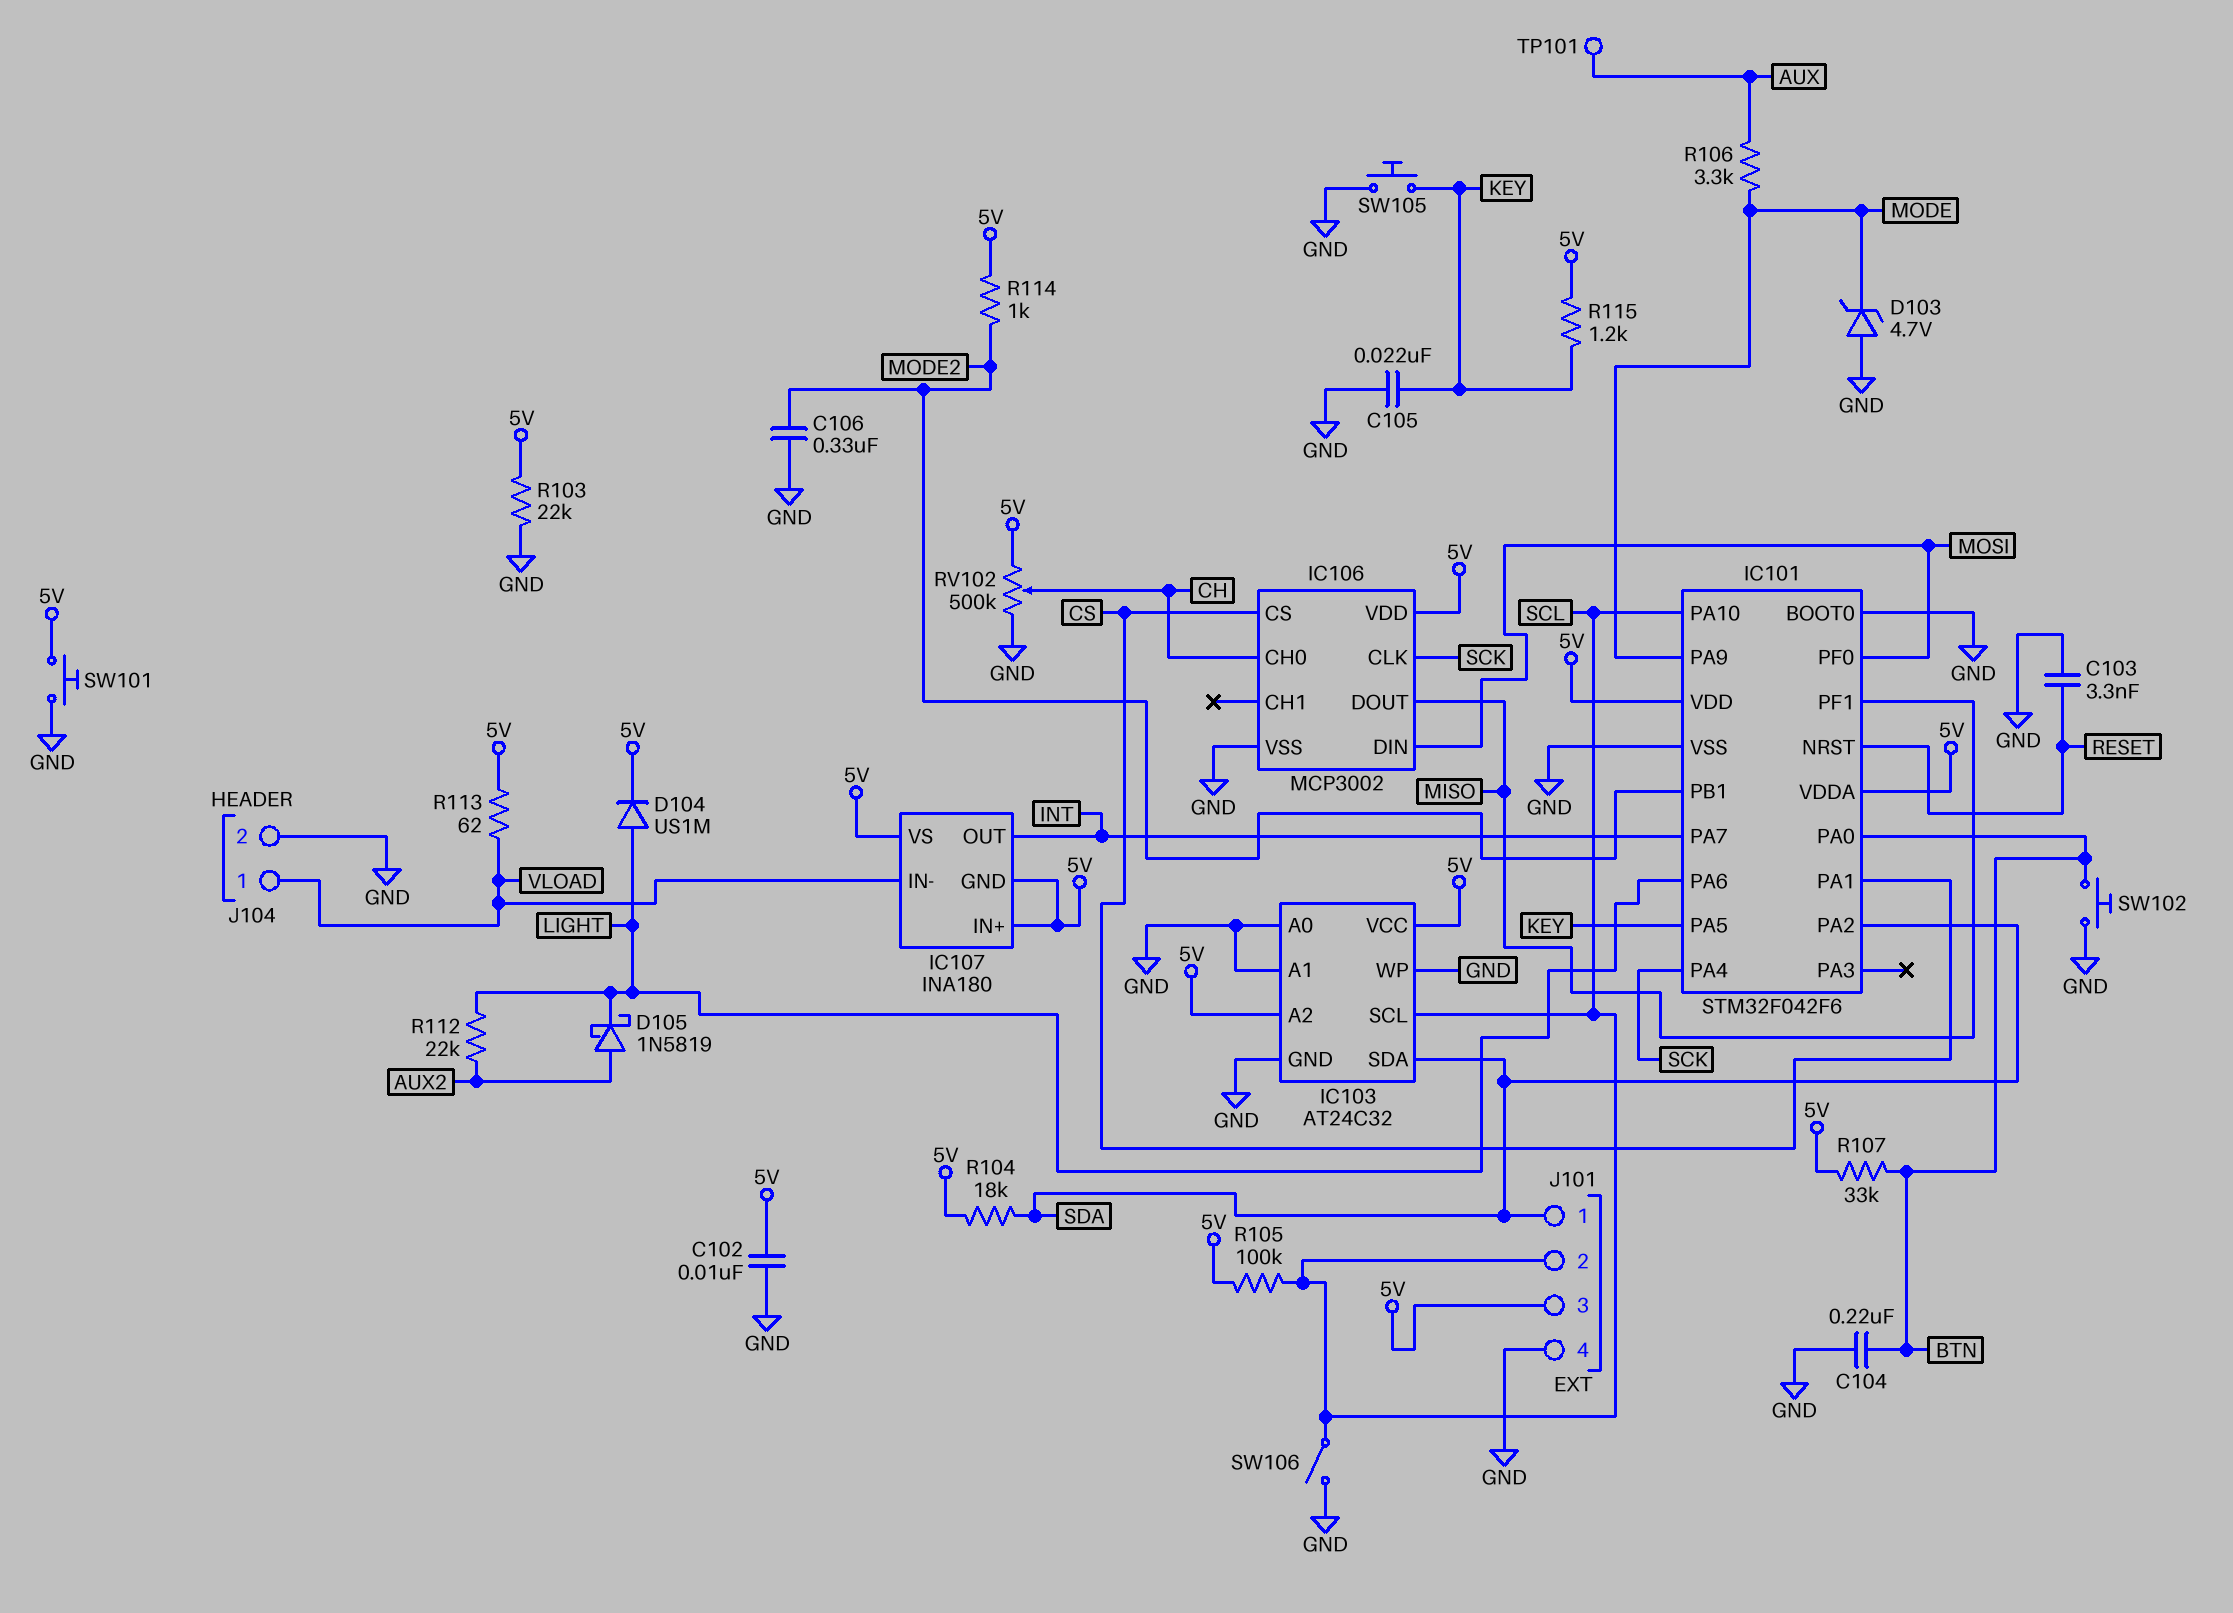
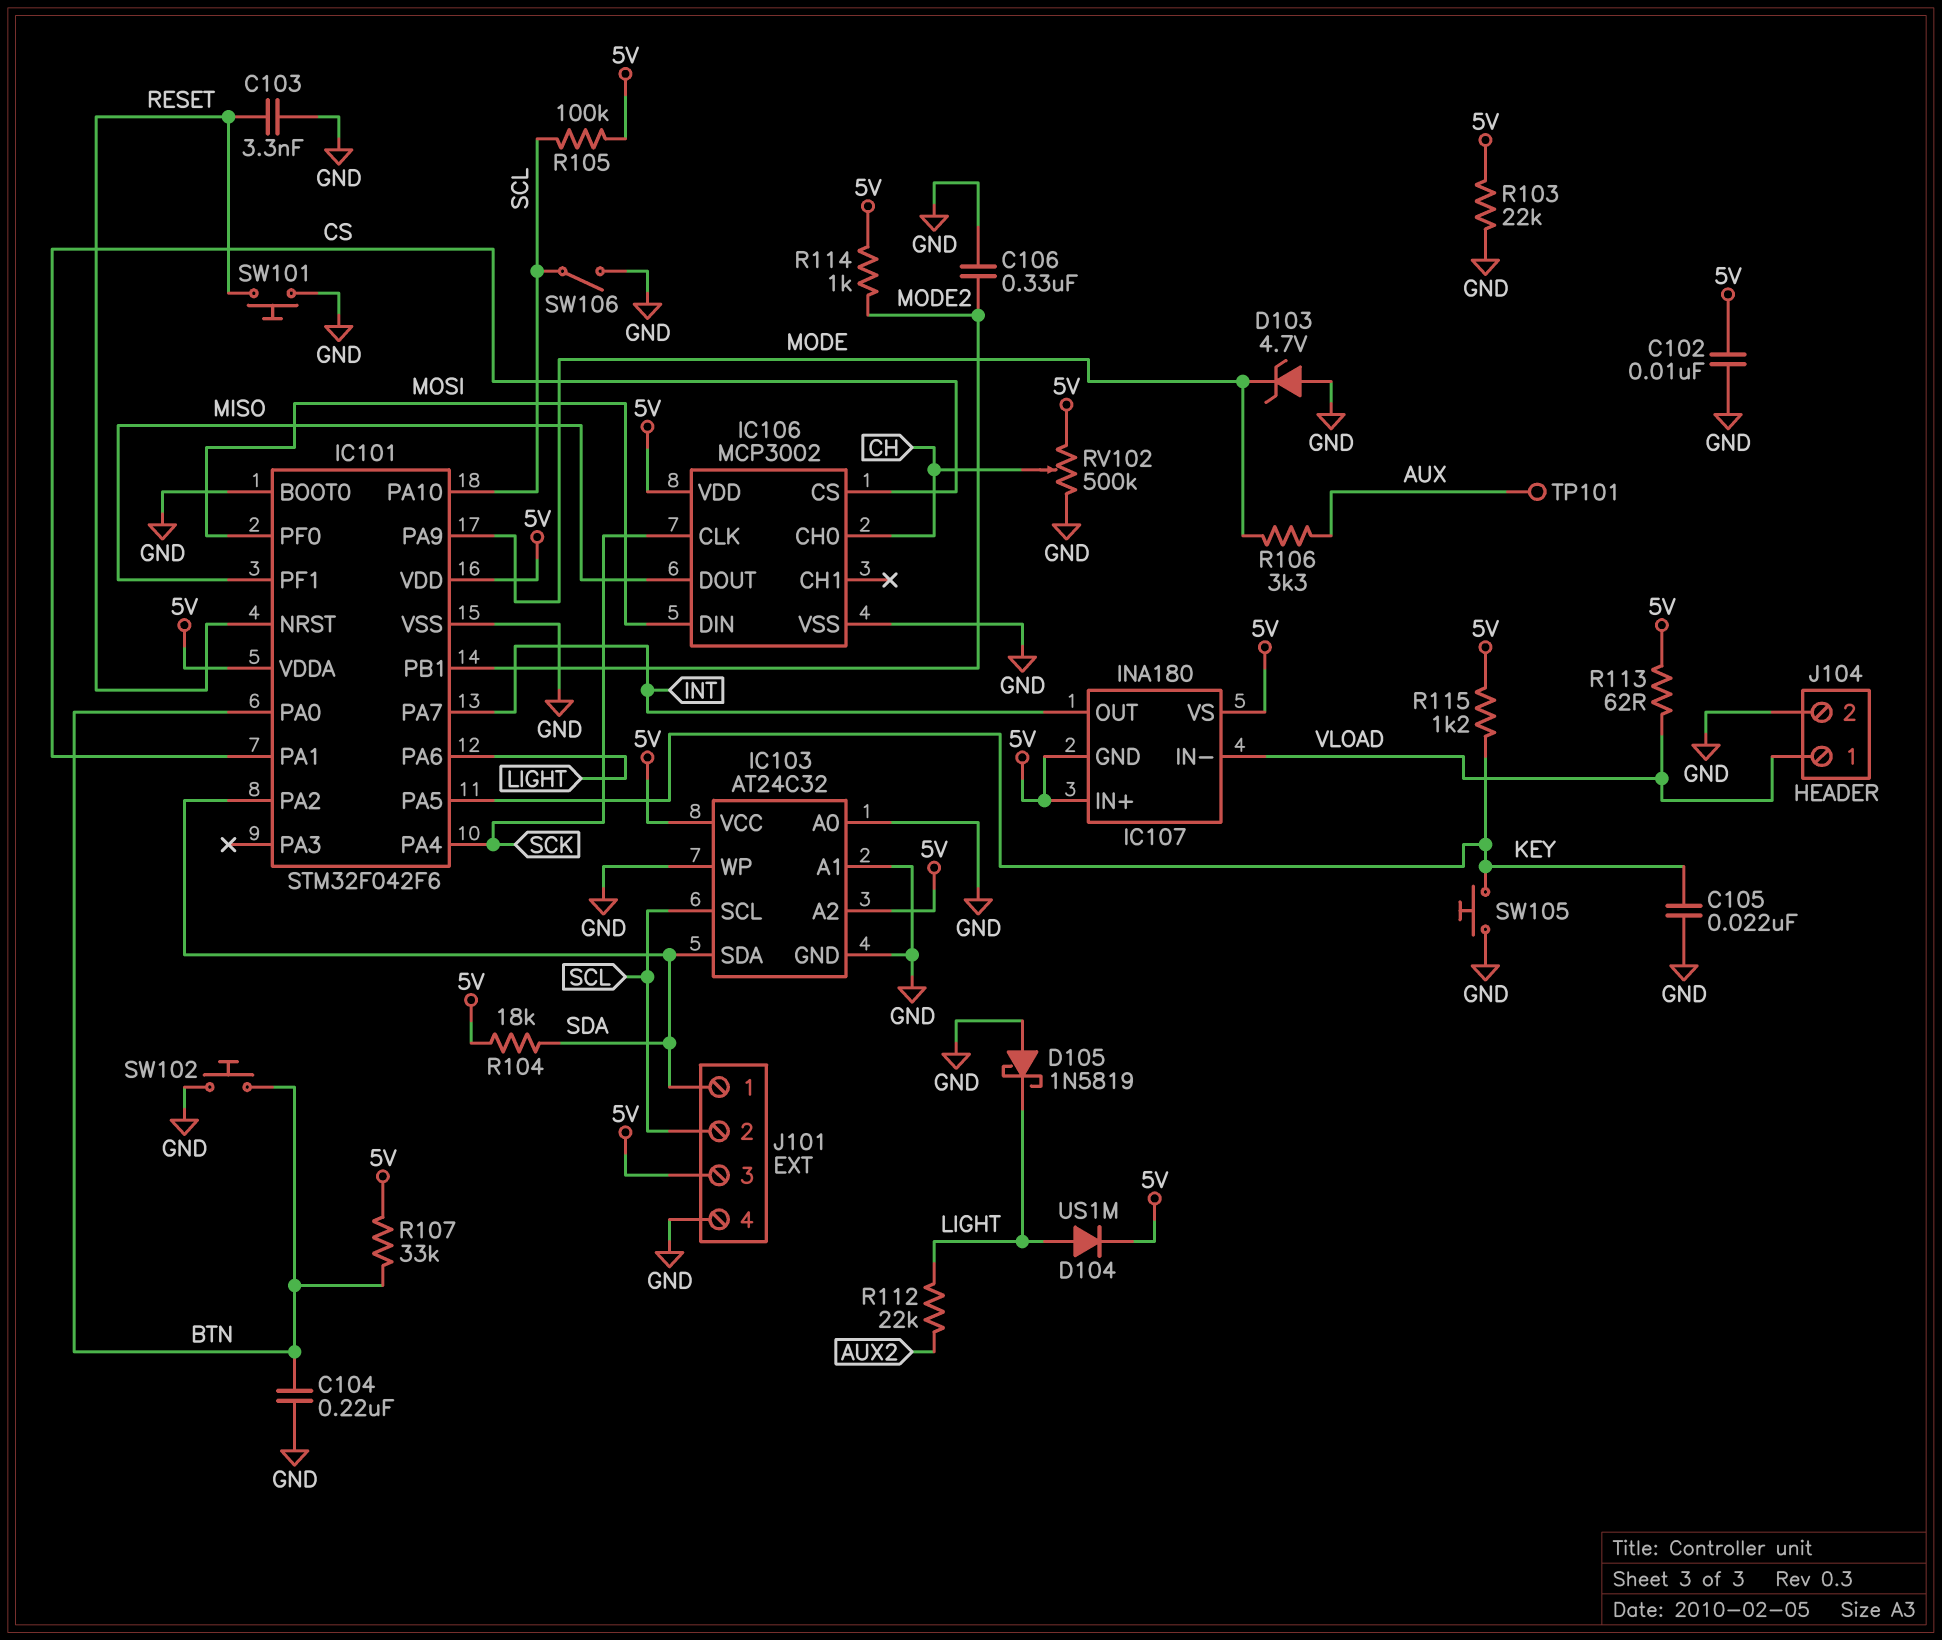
D105: schottky 1N5819 (A AUX2, K LIGHT) -> schottky 1N5819 (A GND, K LIGHT)
SW101: button (5V, GND) -> button (GND, RESET)

